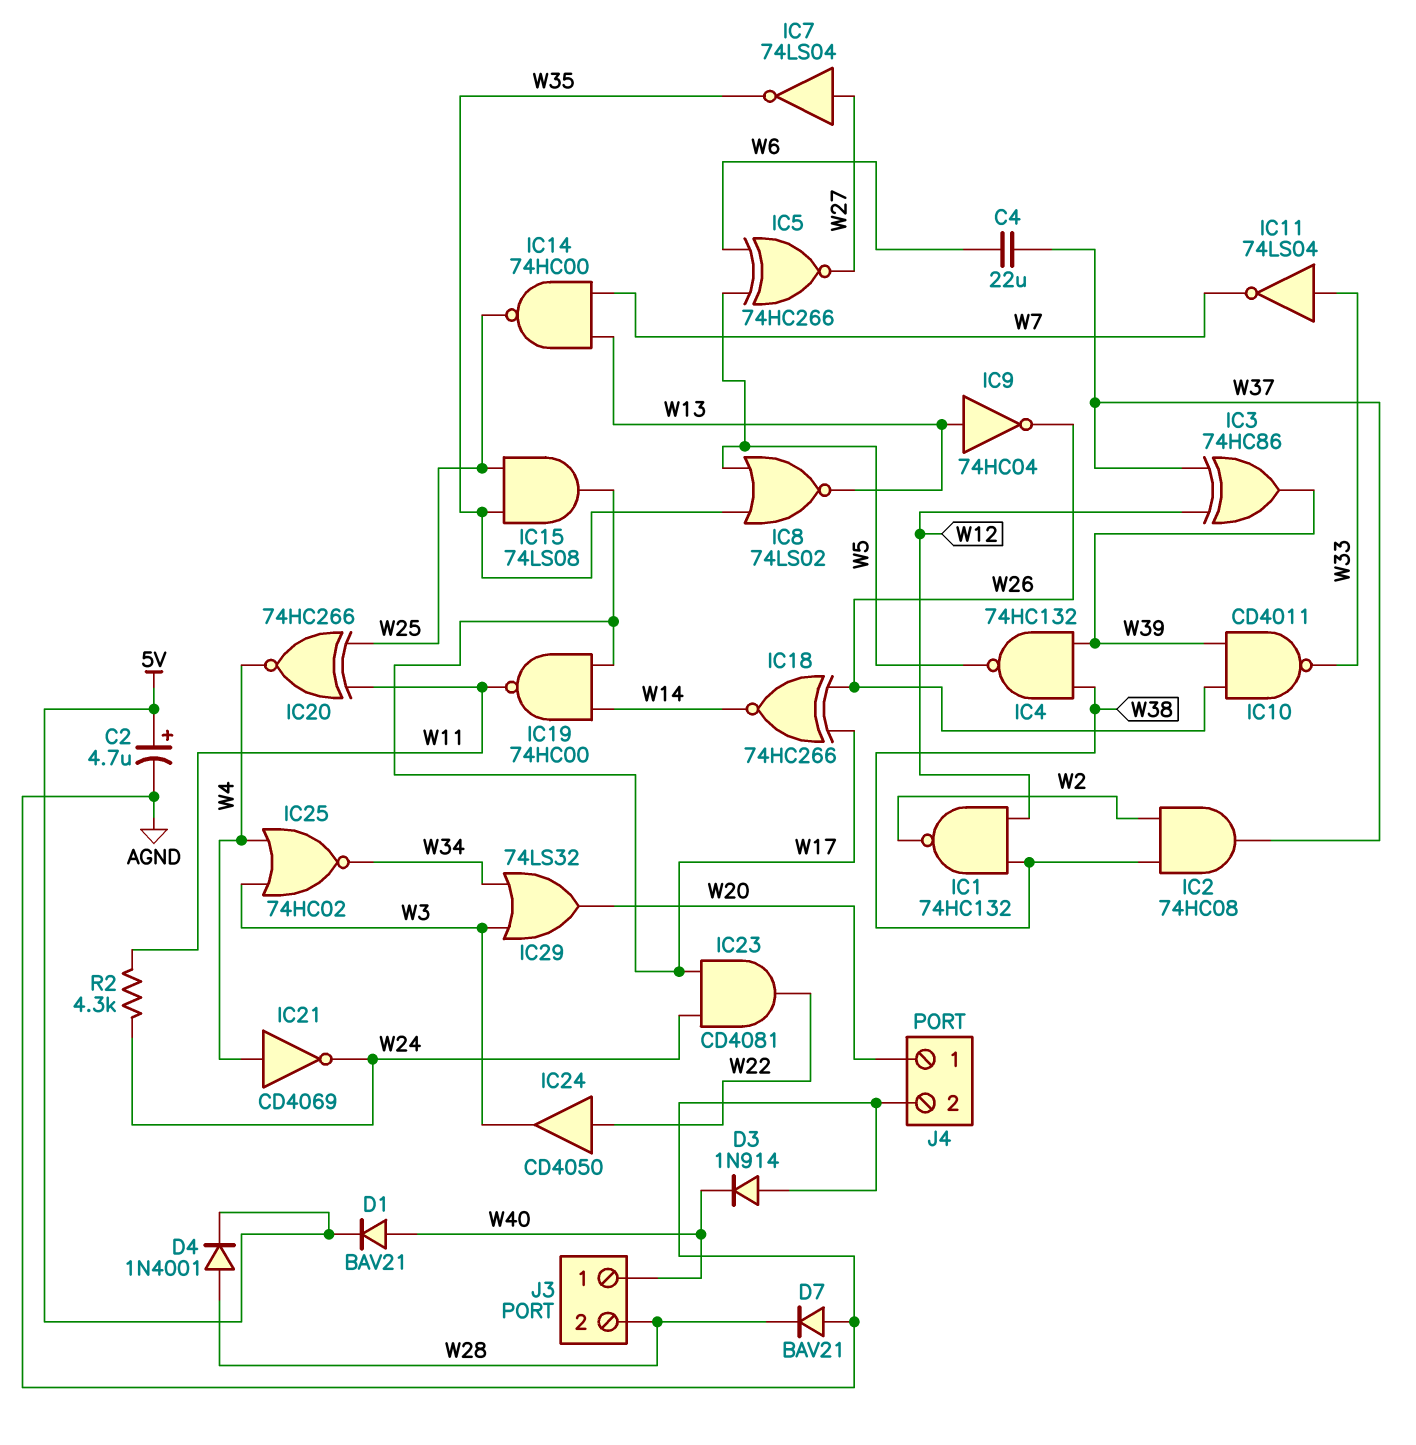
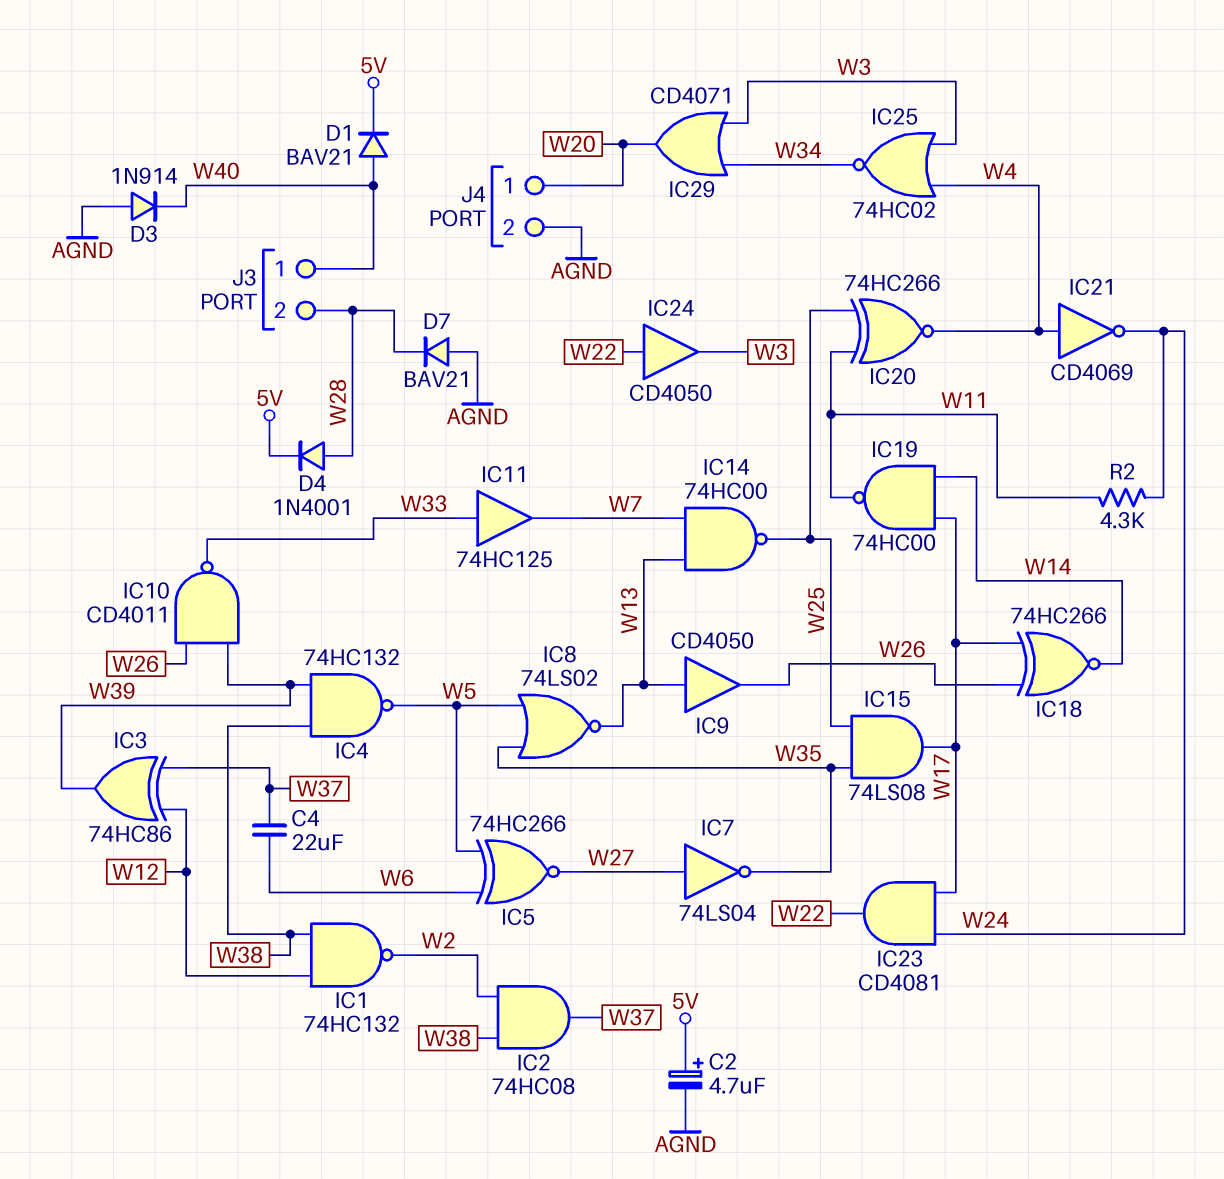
IC9: NOT 74HC04 (in W13, out W26) -> buffer CD4050 (in W13, out W26)
IC11: NOT 74LS04 (in W33, out W7) -> buffer 74HC125 (in W33, out W7)
IC29: OR 74LS32 (in W3, in W34, out W20) -> OR CD4071 (in W3, in W34, out W20)

